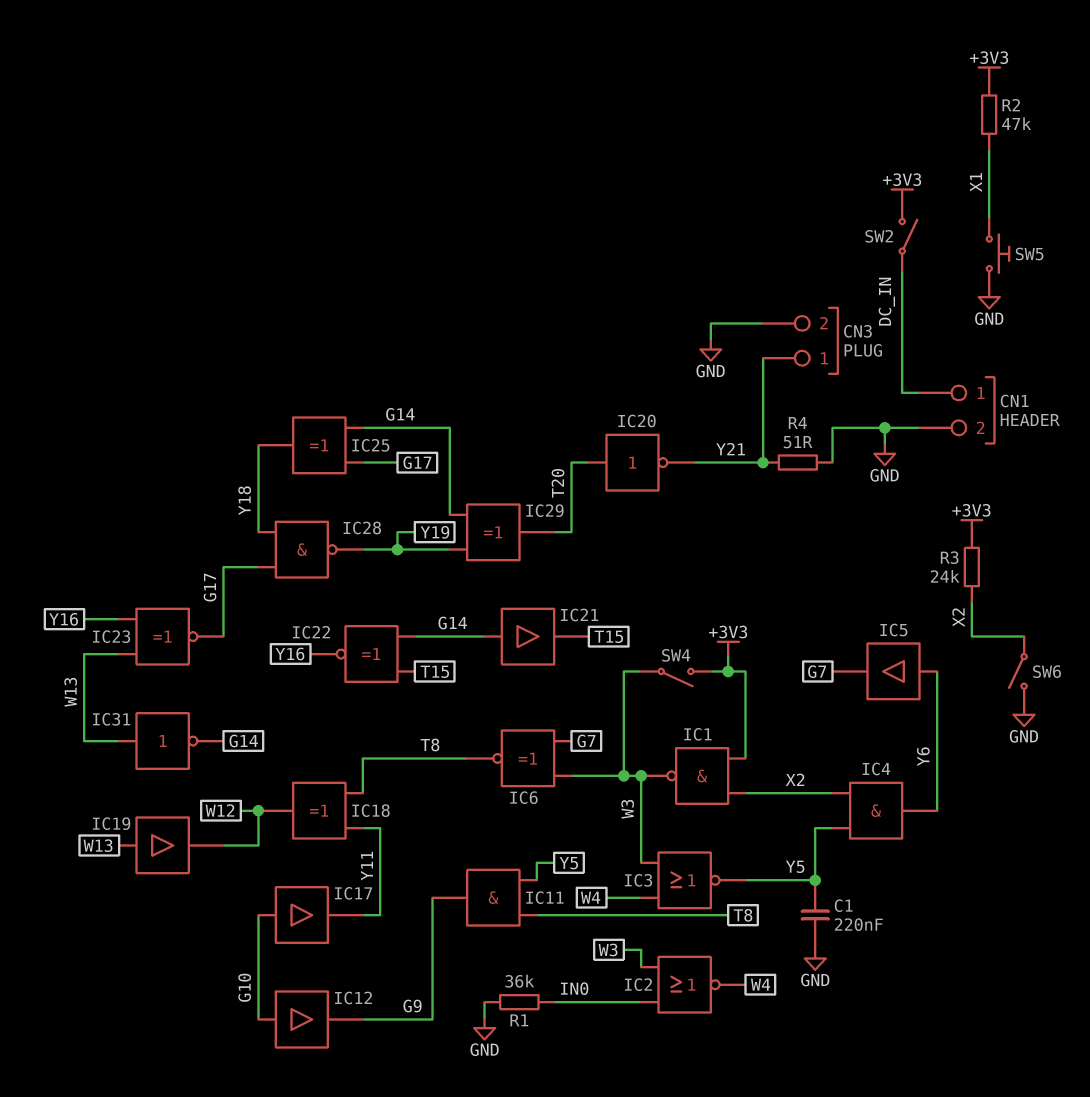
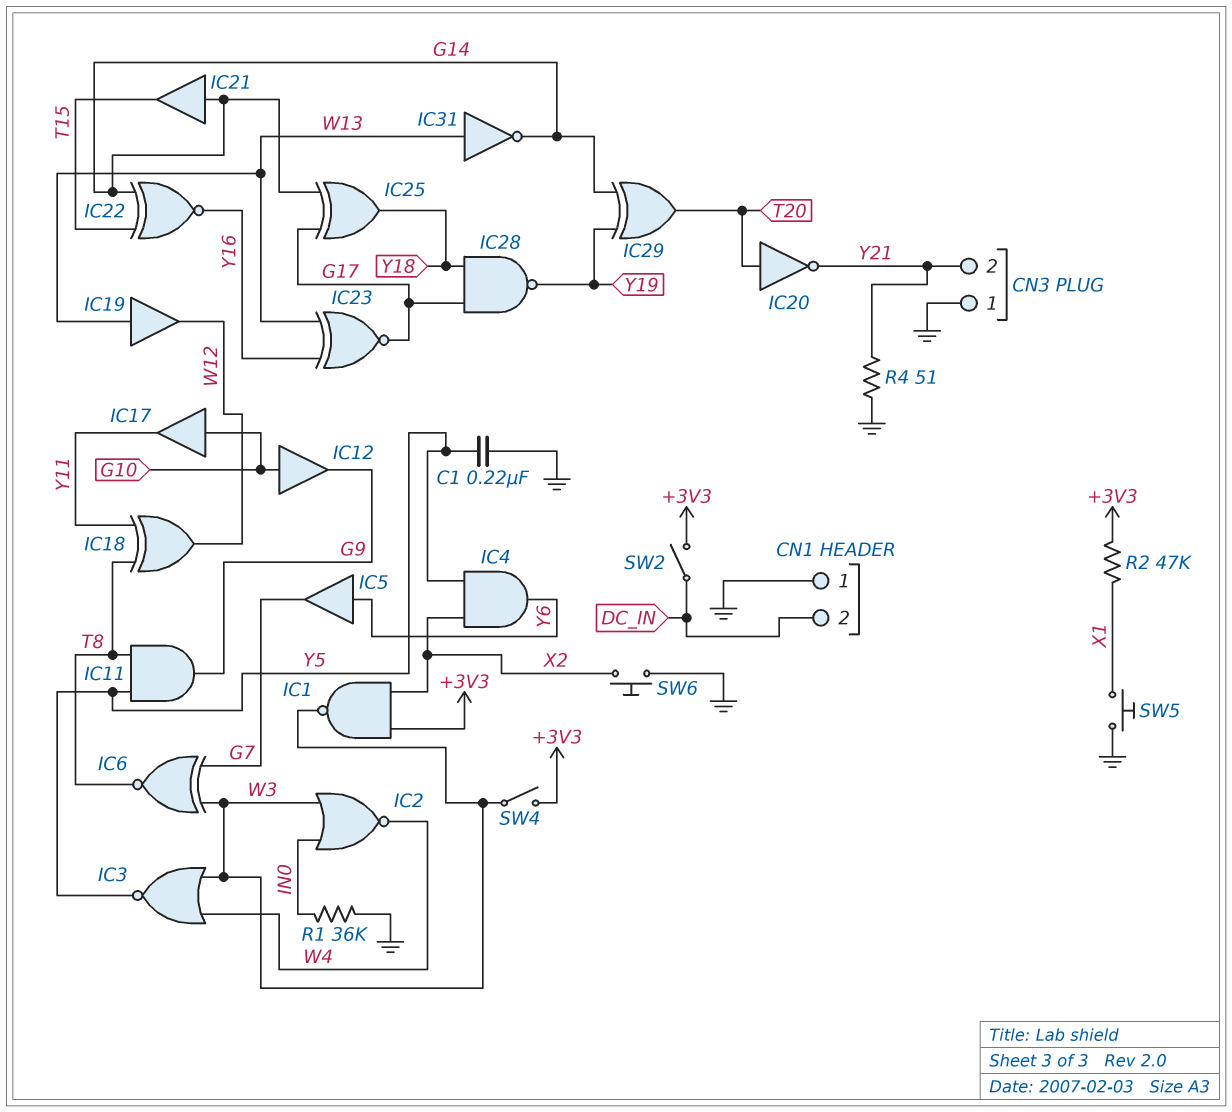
CN1 pin 1: DC_IN -> GND
CN1 pin 2: GND -> DC_IN
CN3 pin 1: Y21 -> GND
CN3 pin 2: GND -> Y21
R3: 24k (+3V3, X2) -> none
SW6: switch (GND, X2) -> button (GND, X2)

